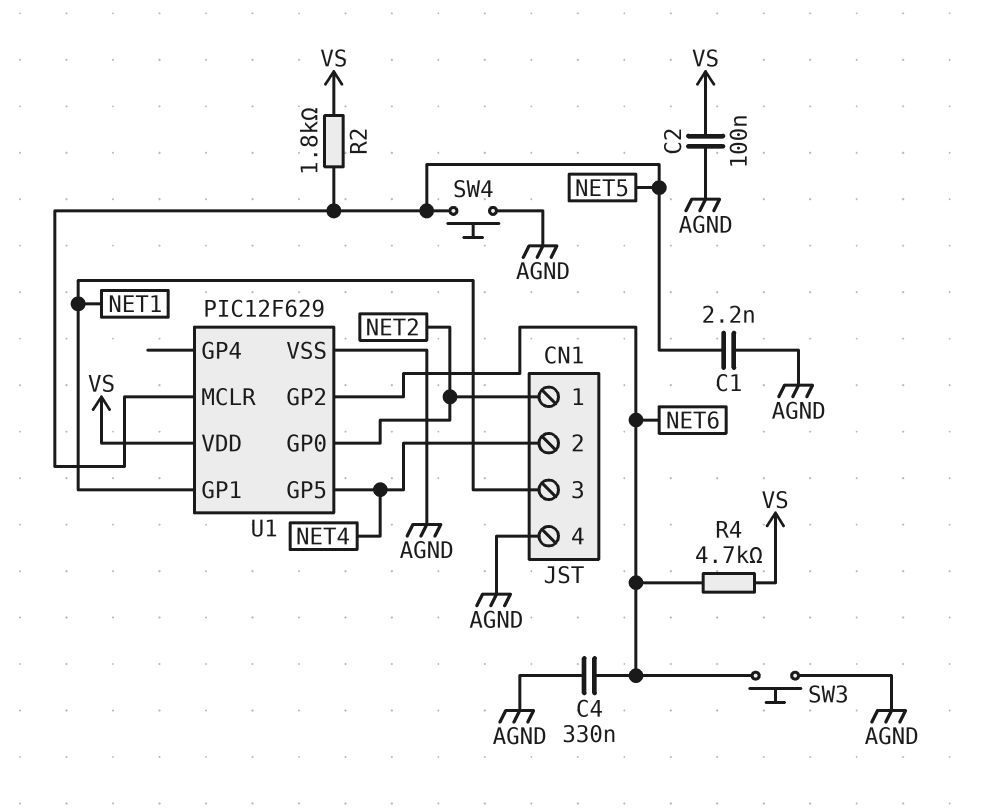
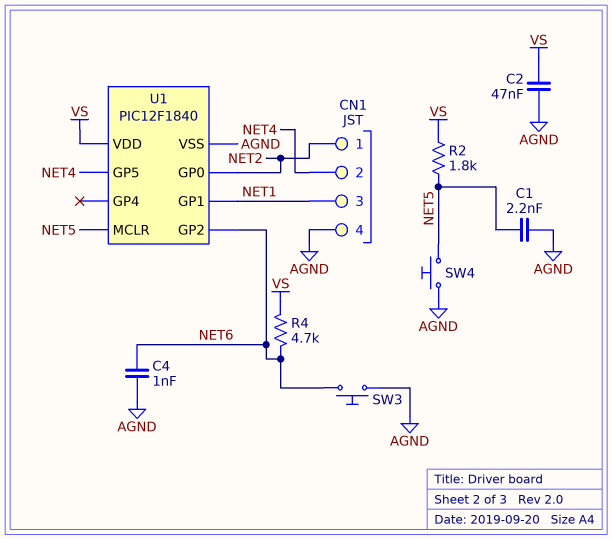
C2: 100nF (AGND, VS) -> 47nF (AGND, VS)
C4: 330nF (AGND, NET6) -> 1nF (AGND, NET6)
U1: PIC12F629 -> PIC12F1840

